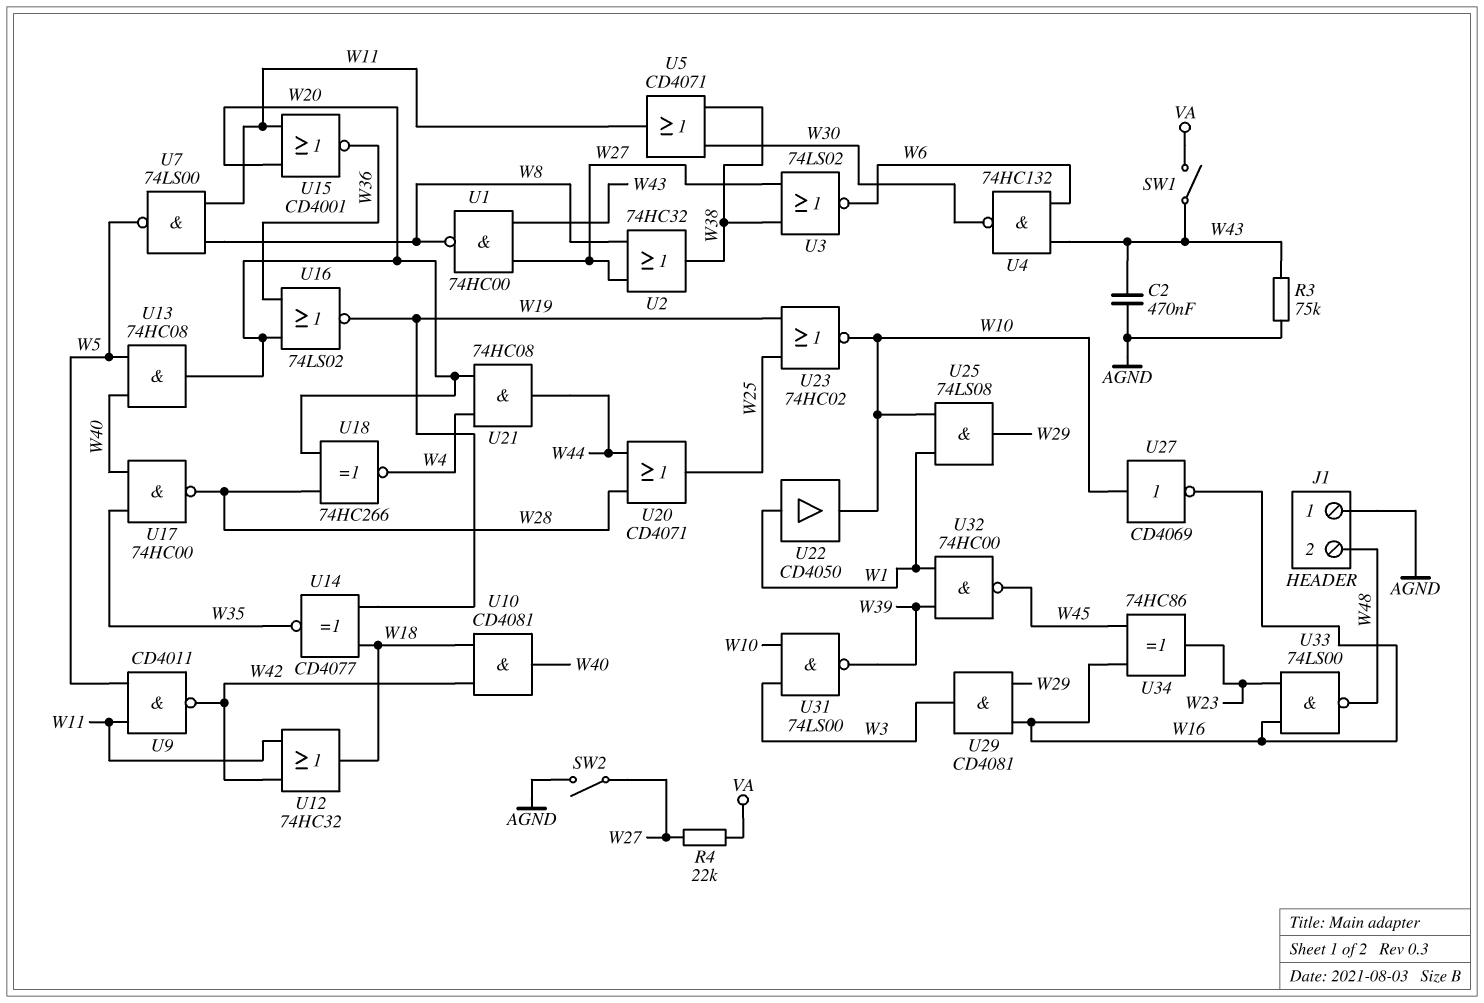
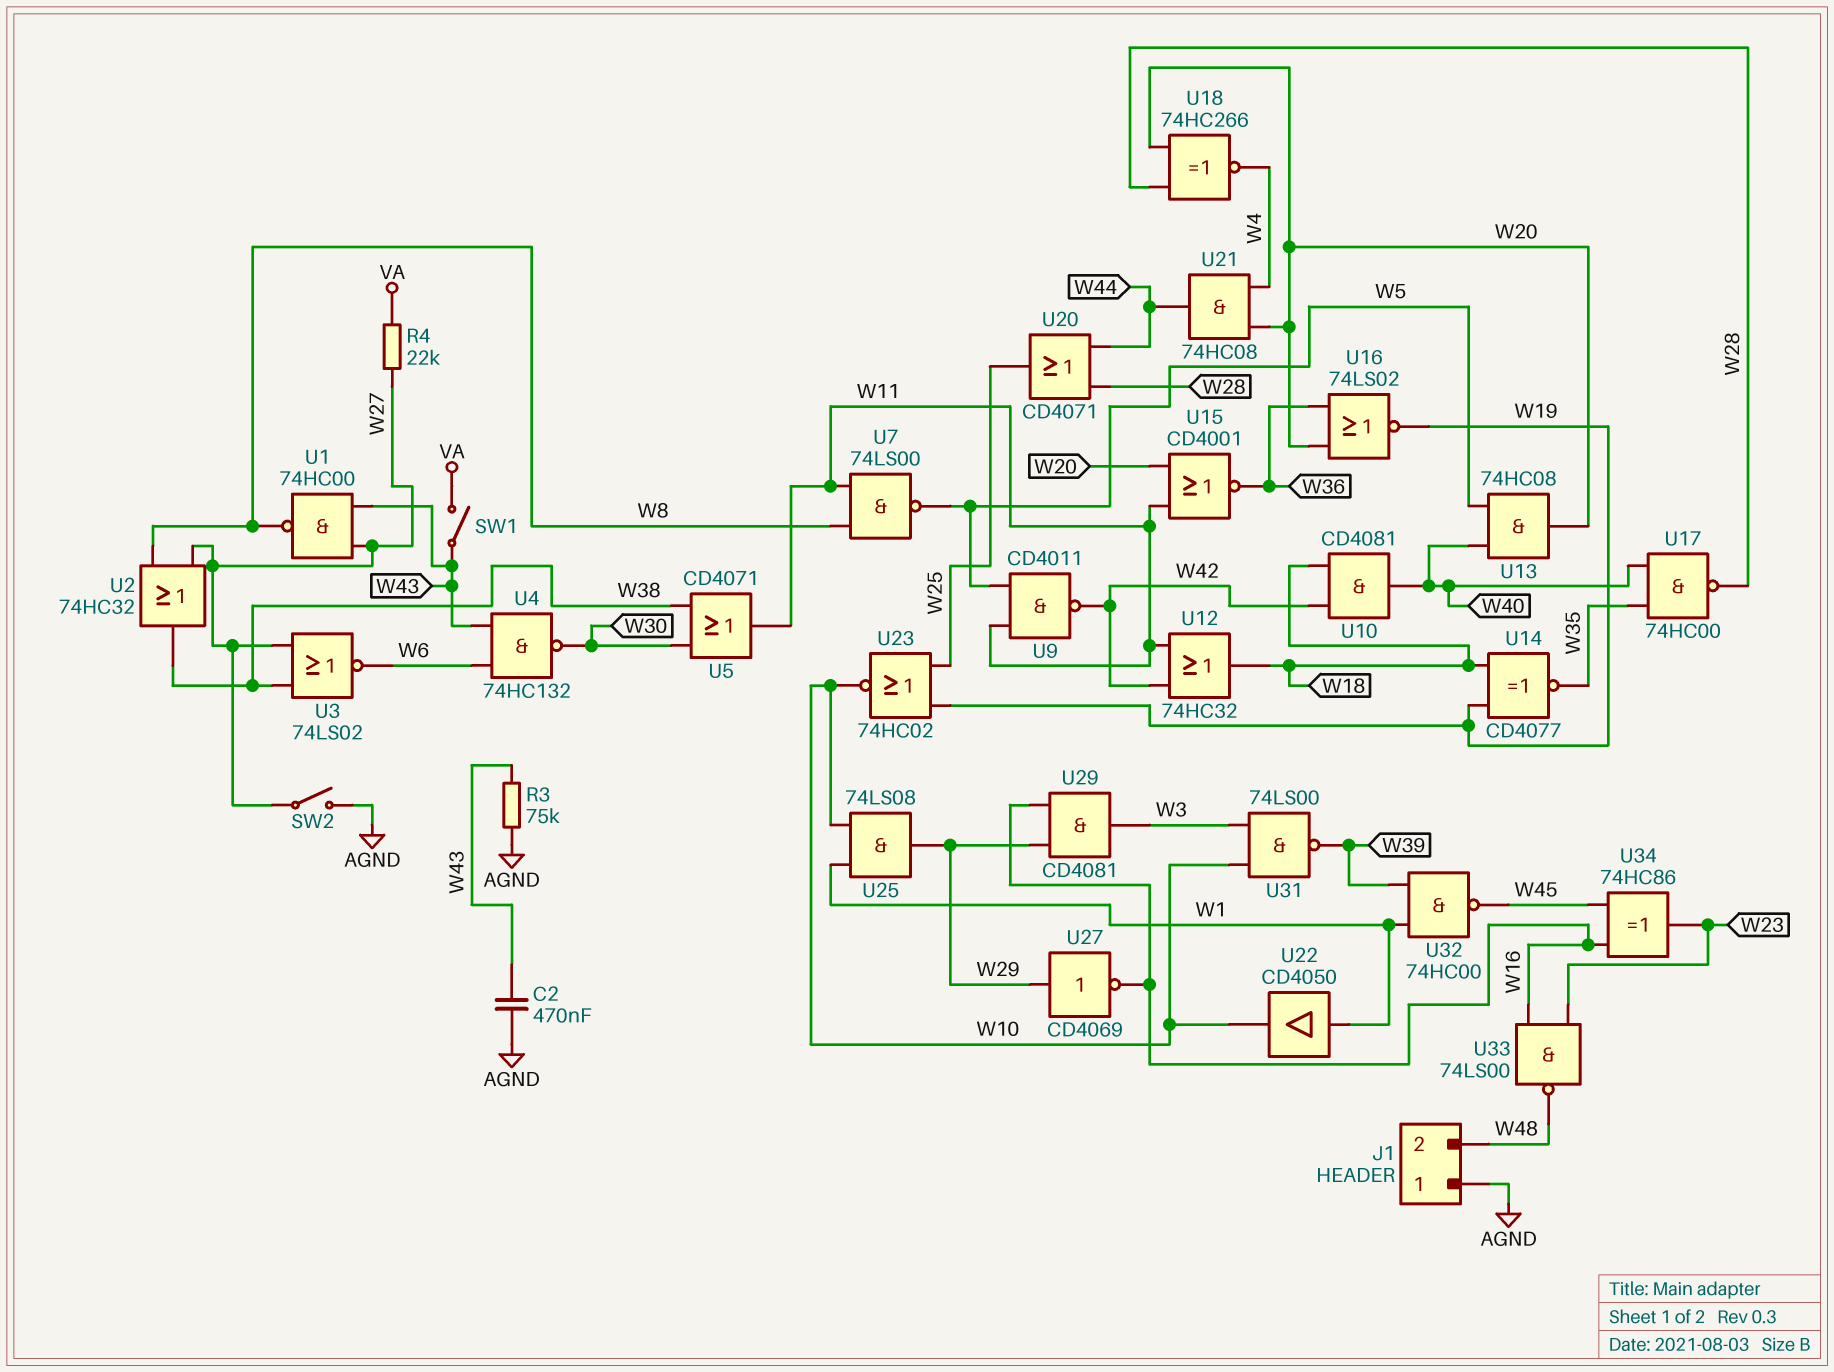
U27: NOT CD4069 (in W10, out W16) -> NOT CD4069 (in W29, out W16)

